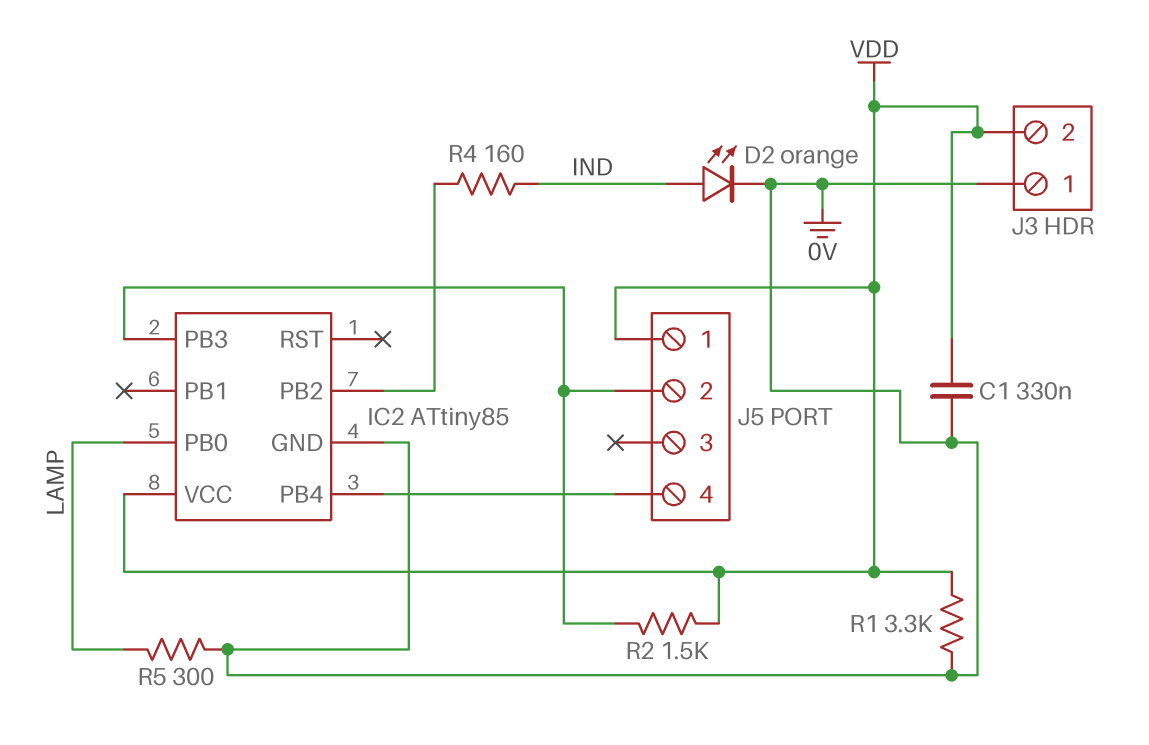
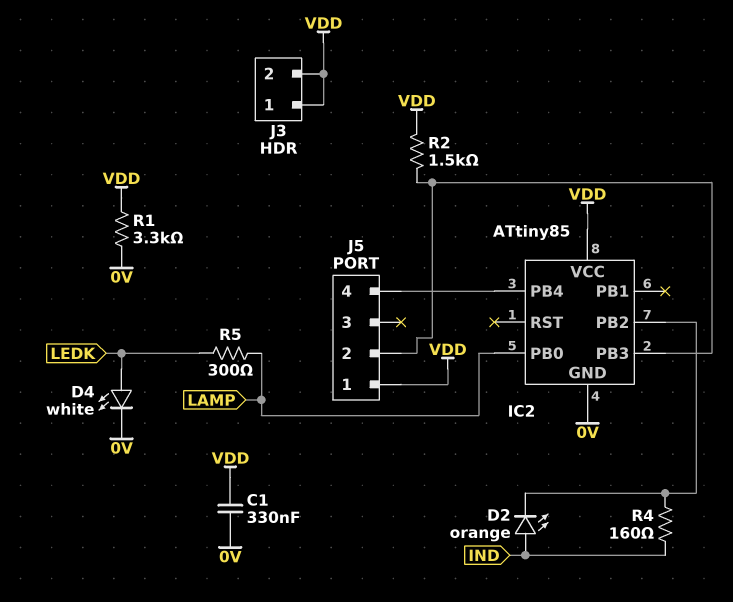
D2: LED orange (A IND, K 0V) -> LED orange (A IND, K IC2/PB2)
D4: none -> LED white (A LEDK, K 0V)
J3 pin 1: 0V -> VDD
R5: 300 (0V, LAMP) -> 300 (LAMP, LEDK)

